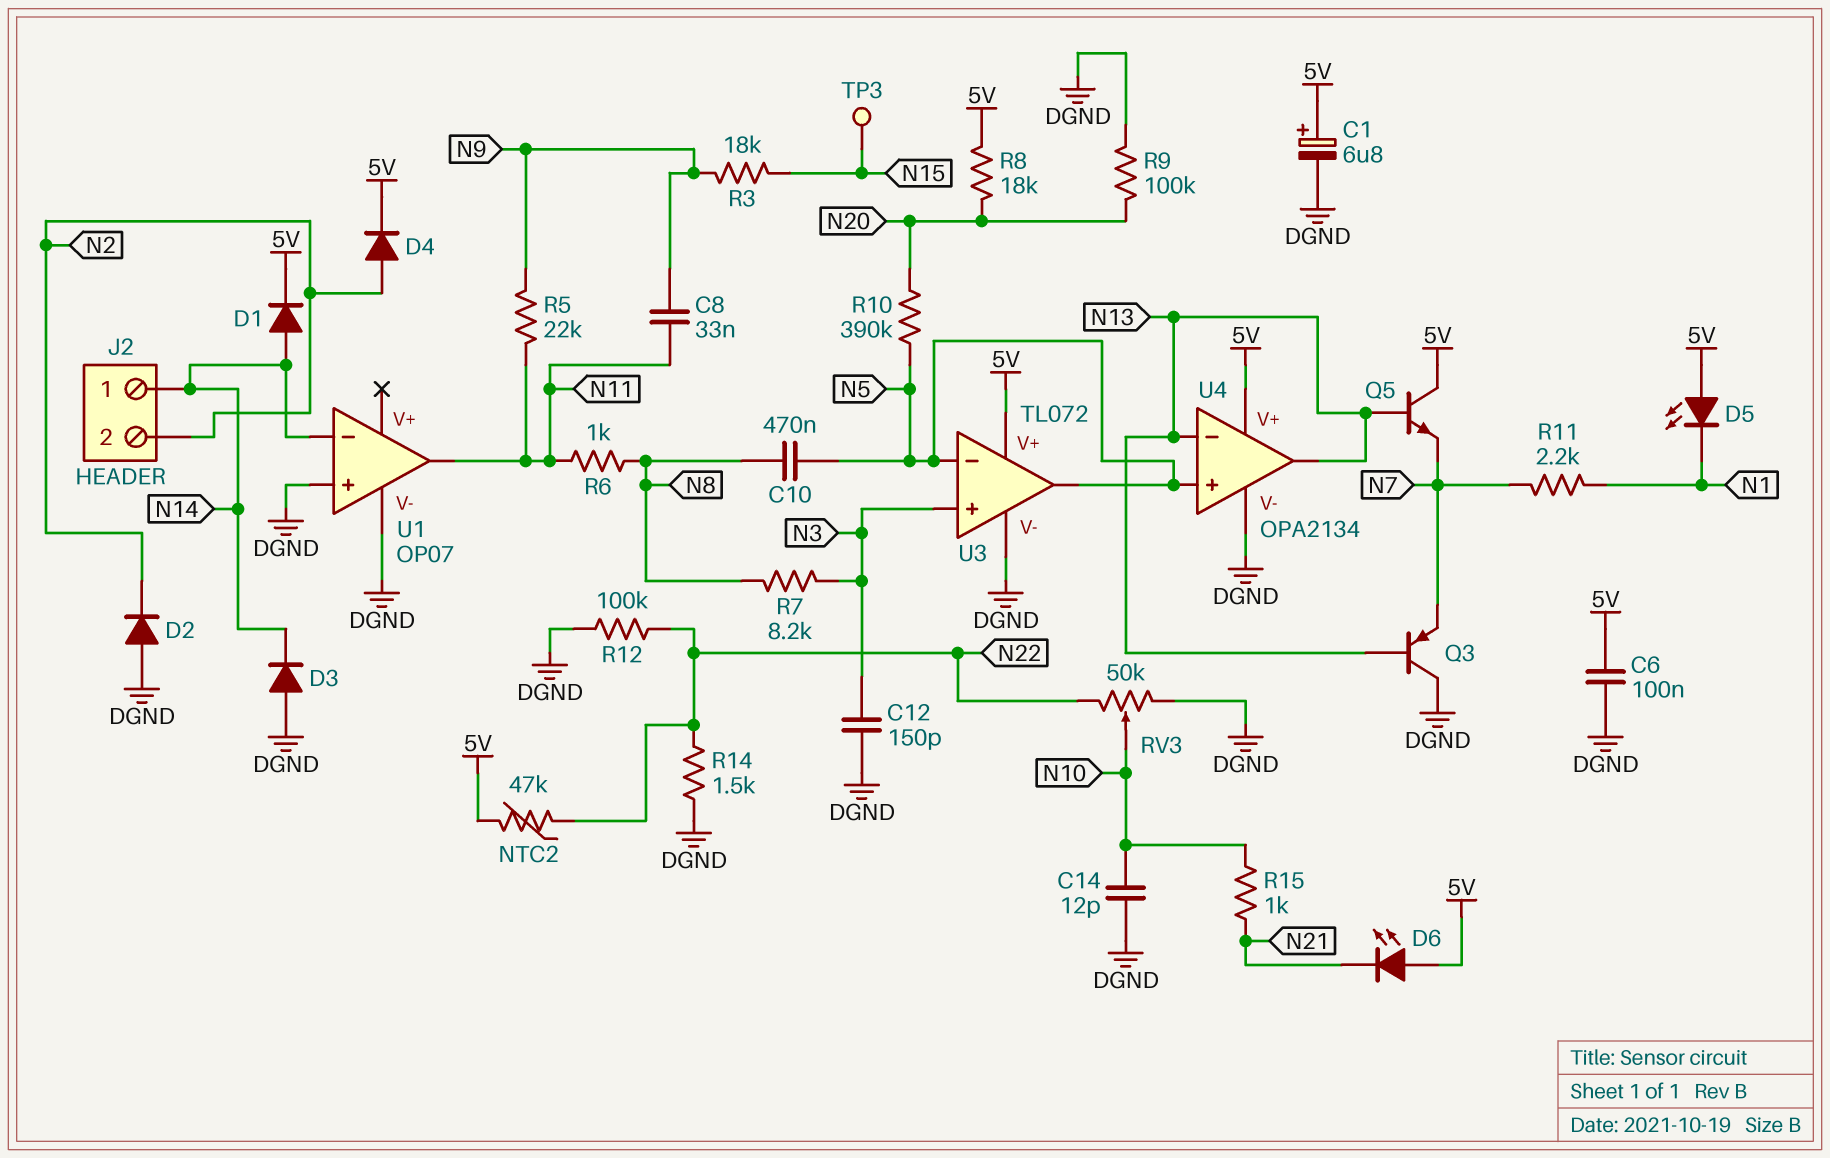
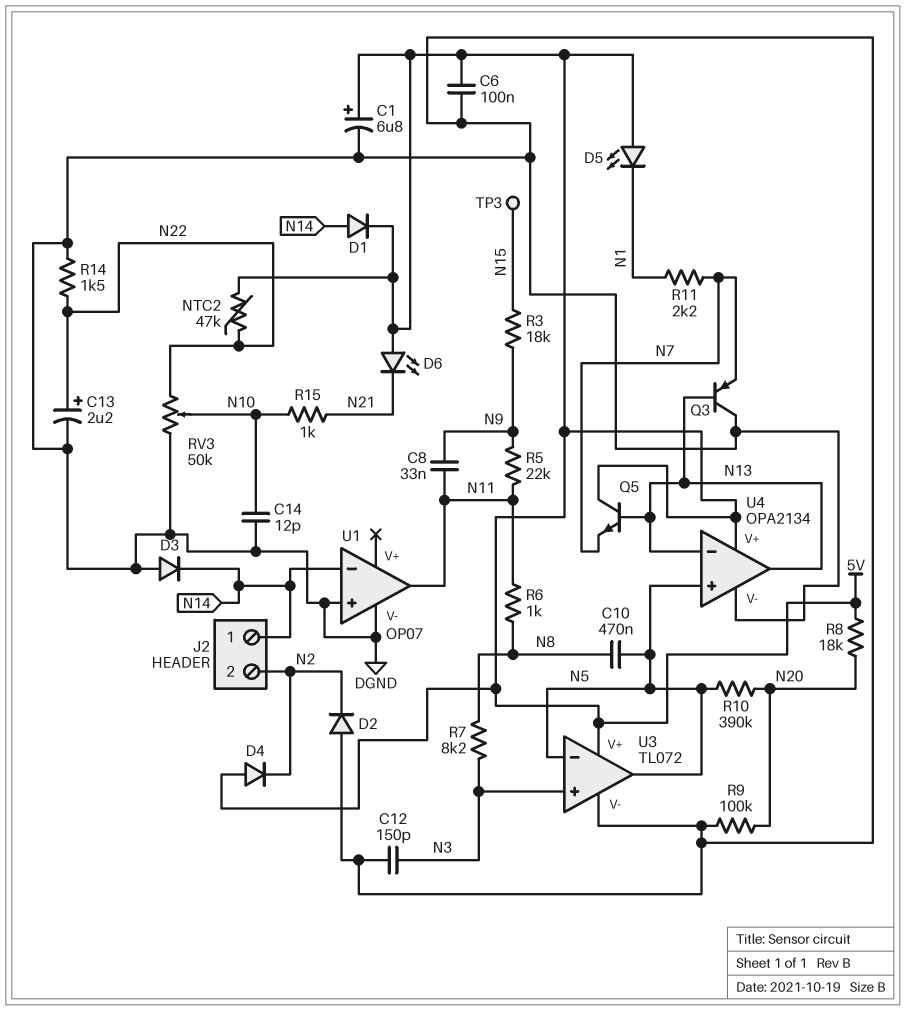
C13: none -> 2.2uF (plus N22, minus DGND)
D4: diode (A N2, K 5V) -> diode (A 5V, K N2)
R12: 100k (DGND, N22) -> none

